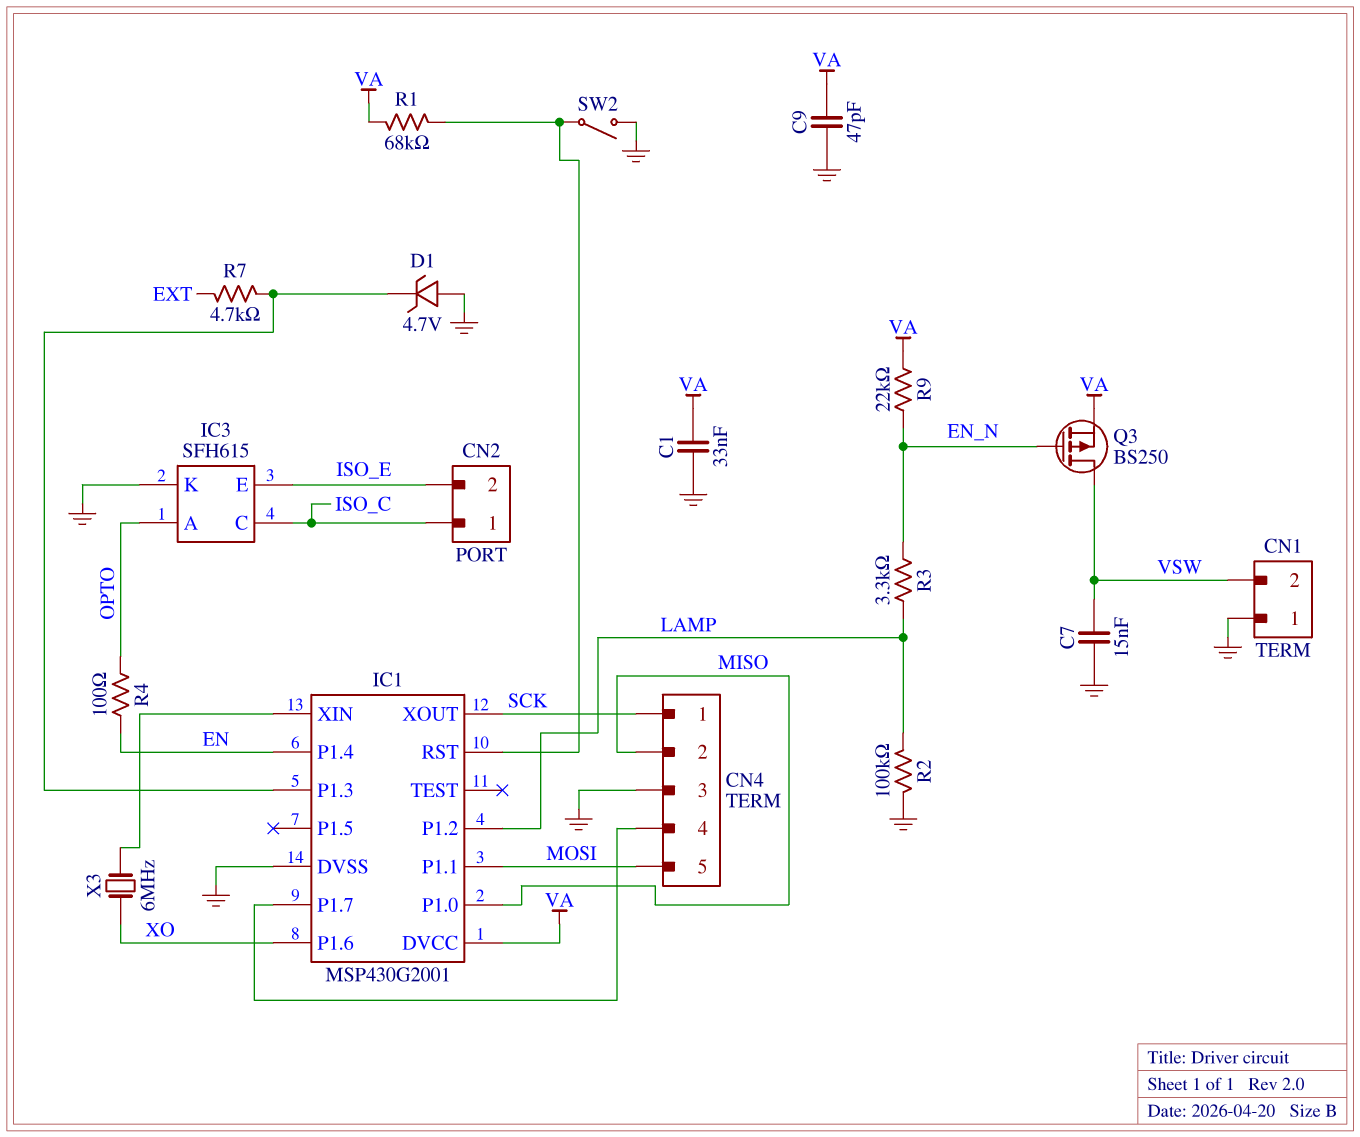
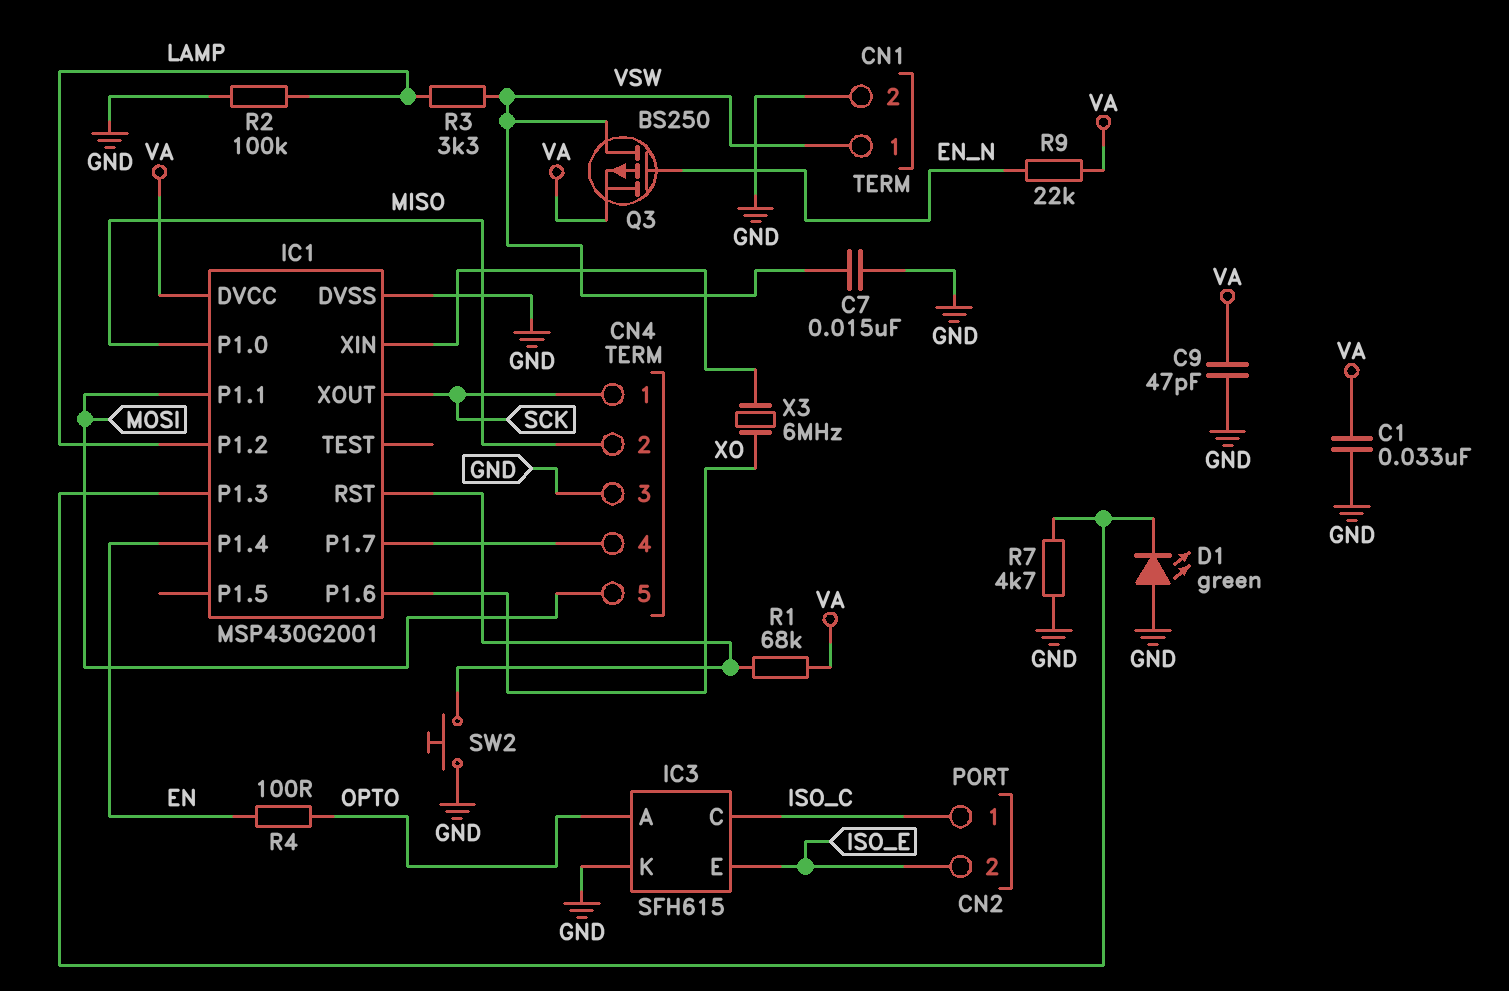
CN1 pin 1: GND -> VSW
CN1 pin 2: VSW -> GND
D1: zener 4.7V (A GND, K IC1/P1.3) -> LED green (A GND, K IC1/P1.3)
R3: 3.3k (EN_N, LAMP) -> 3.3k (LAMP, VSW)
R7: 4.7k (EXT, IC1/P1.3) -> 4.7k (GND, IC1/P1.3)
SW2: switch (GND, IC1/RST) -> button (GND, IC1/RST)

